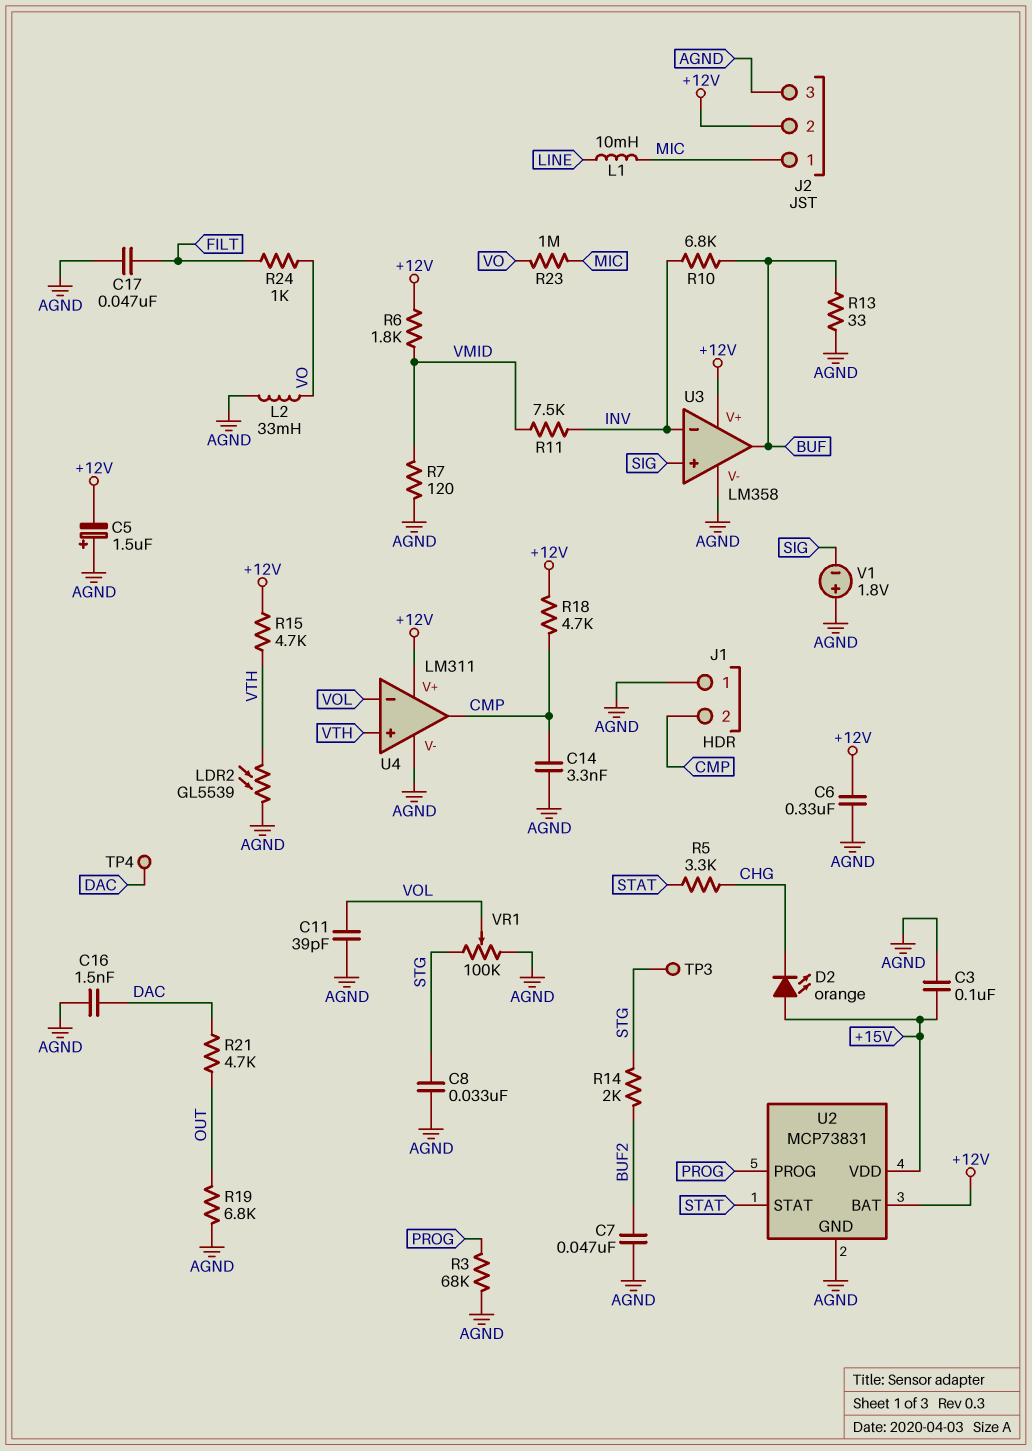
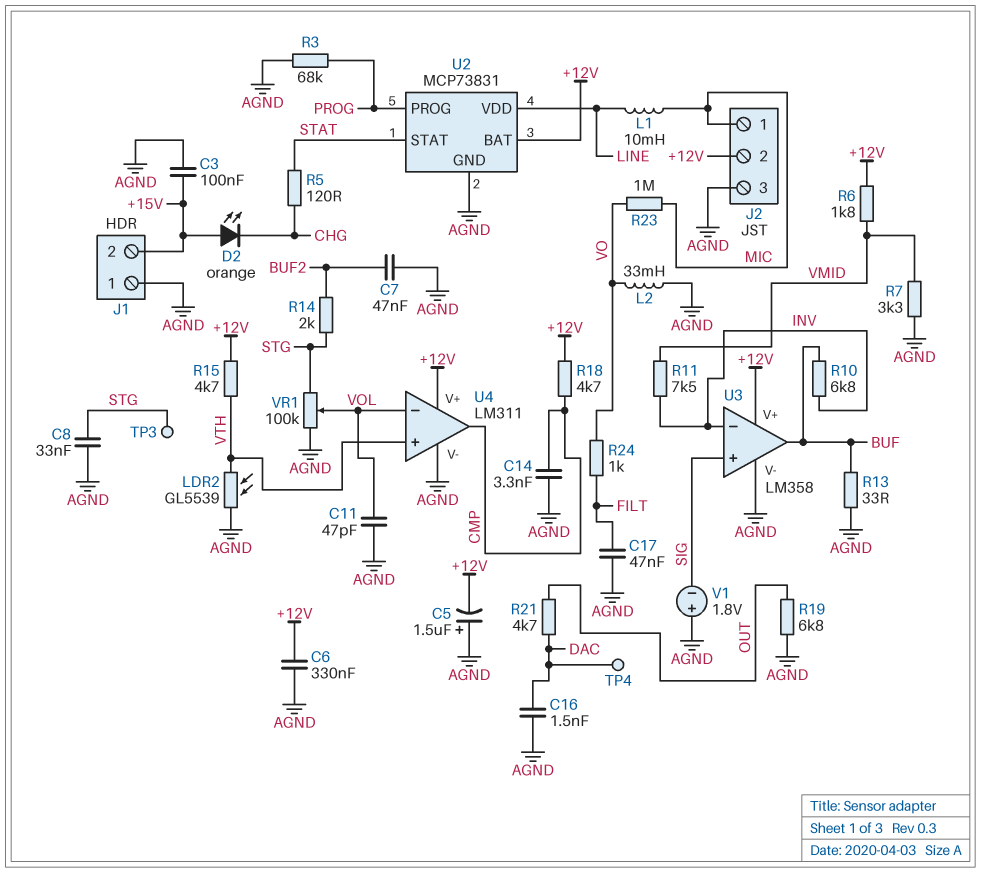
C11: 39pF (AGND, VOL) -> 47pF (AGND, VOL)
J1 pin 2: CMP -> +15V
R5: 3.3k (CHG, STAT) -> 120 (CHG, STAT)
R7: 120 (AGND, VMID) -> 3.3k (AGND, VMID)
U2 pin VDD: +15V -> LINE

